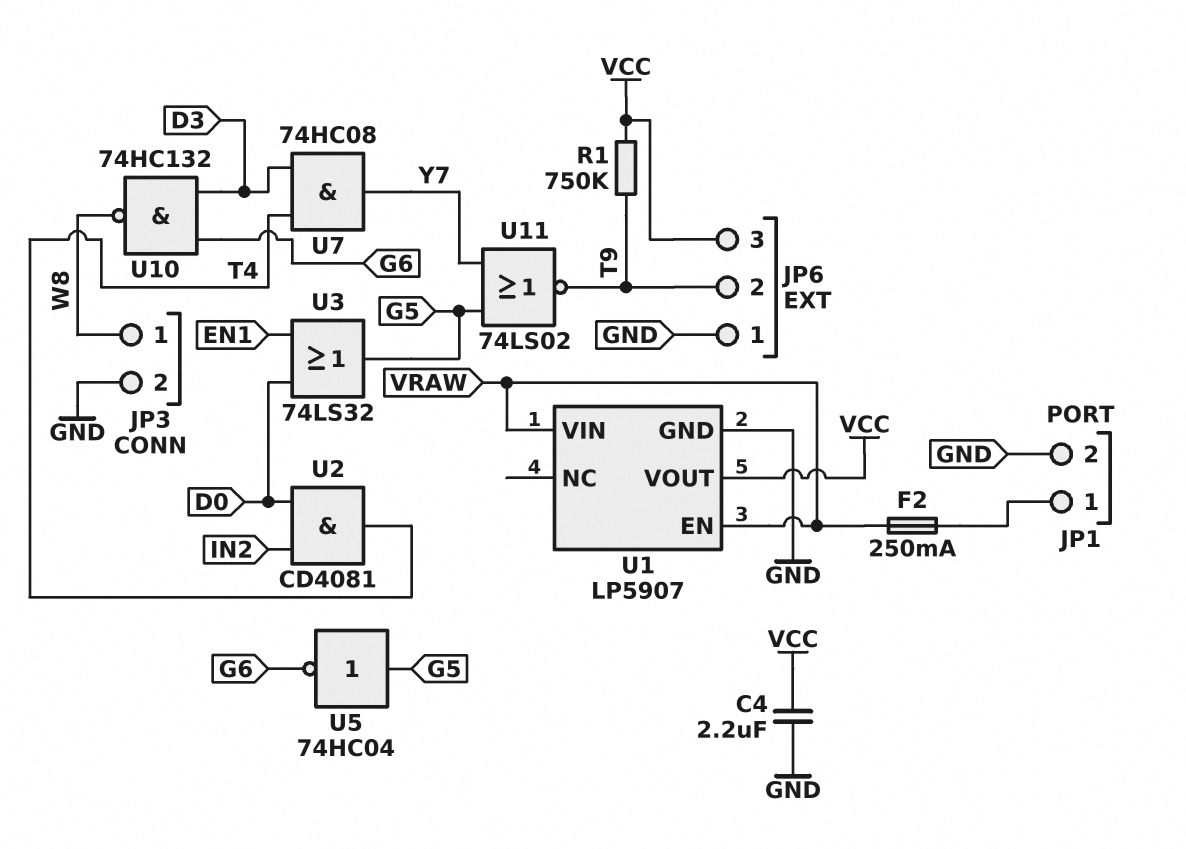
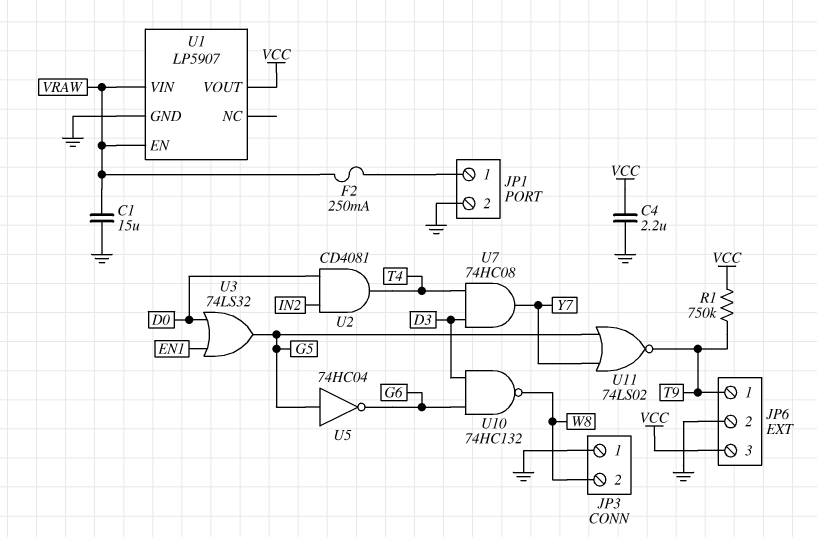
C1: none -> 15uF (GND, VRAW)
JP3 pin 1: W8 -> GND
JP3 pin 2: GND -> W8
JP6 pin 1: GND -> T9
JP6 pin 2: T9 -> GND

